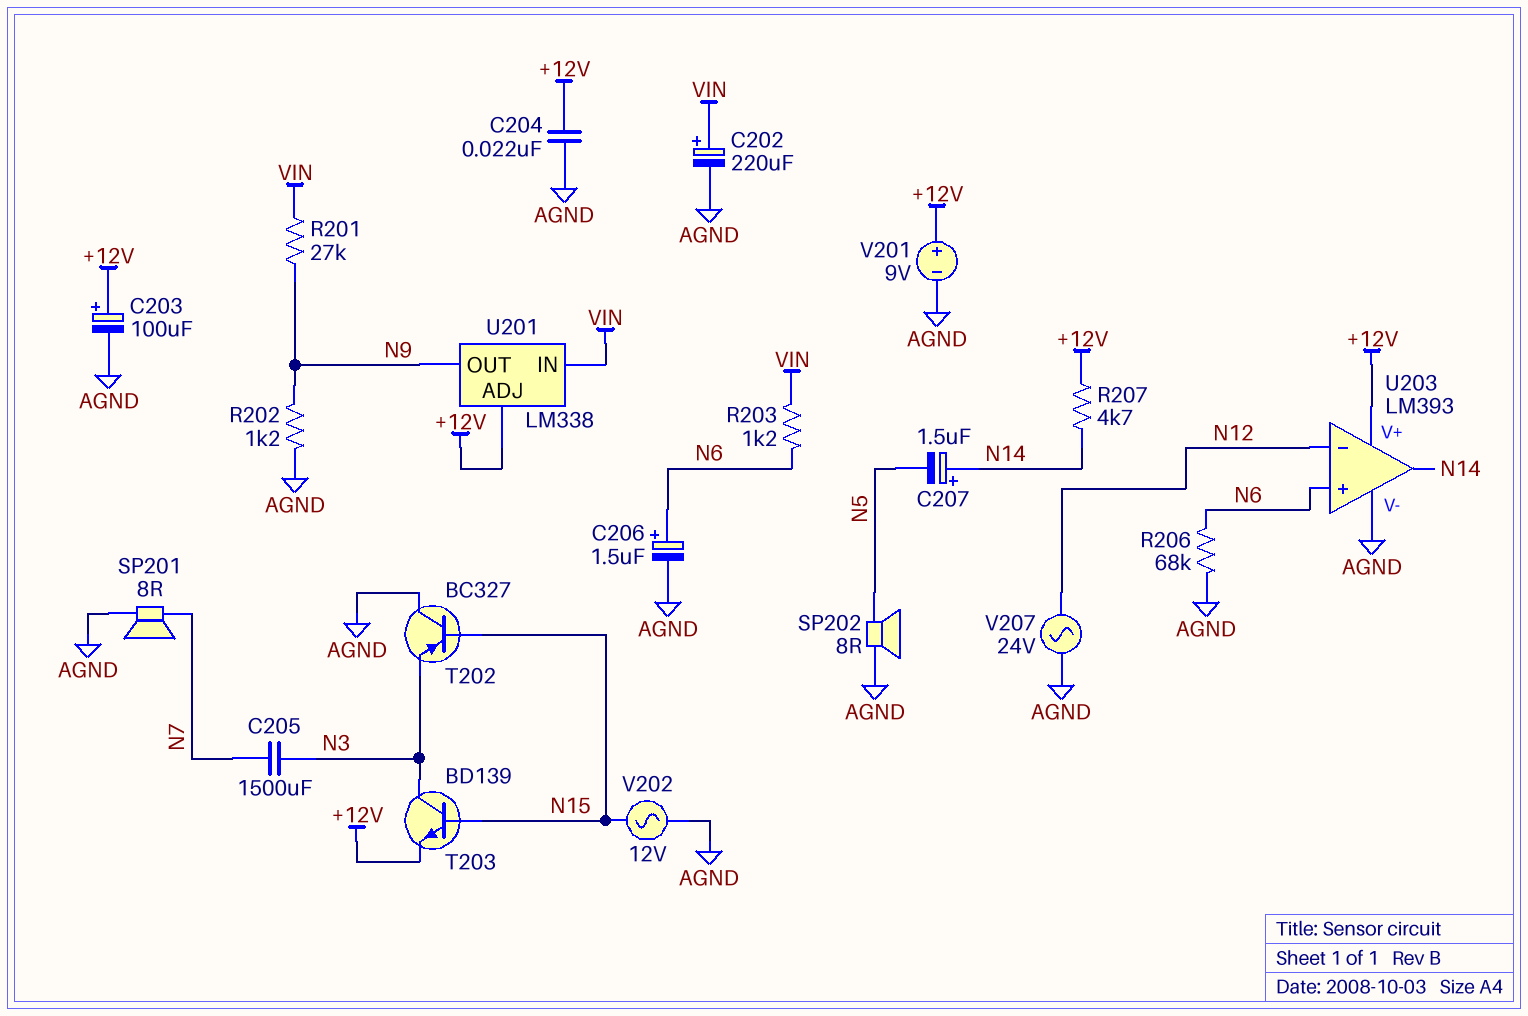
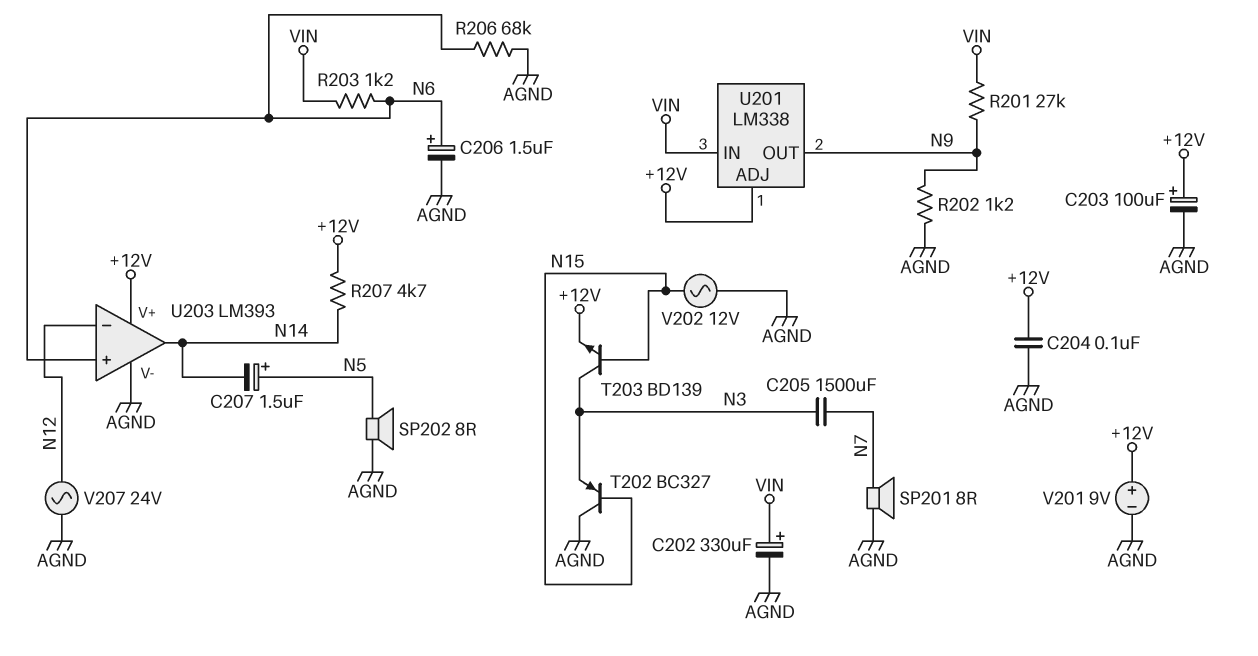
C202: 220uF (plus VIN, minus AGND) -> 330uF (plus VIN, minus AGND)
C204: 22nF (+12V, AGND) -> 100nF (+12V, AGND)
C207: 1.5uF (plus N14, minus N5) -> 1.5uF (plus N5, minus N14)

